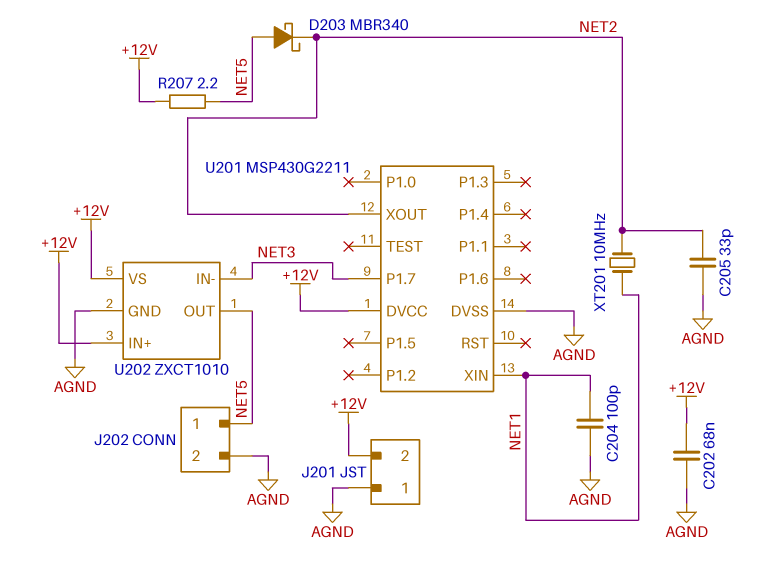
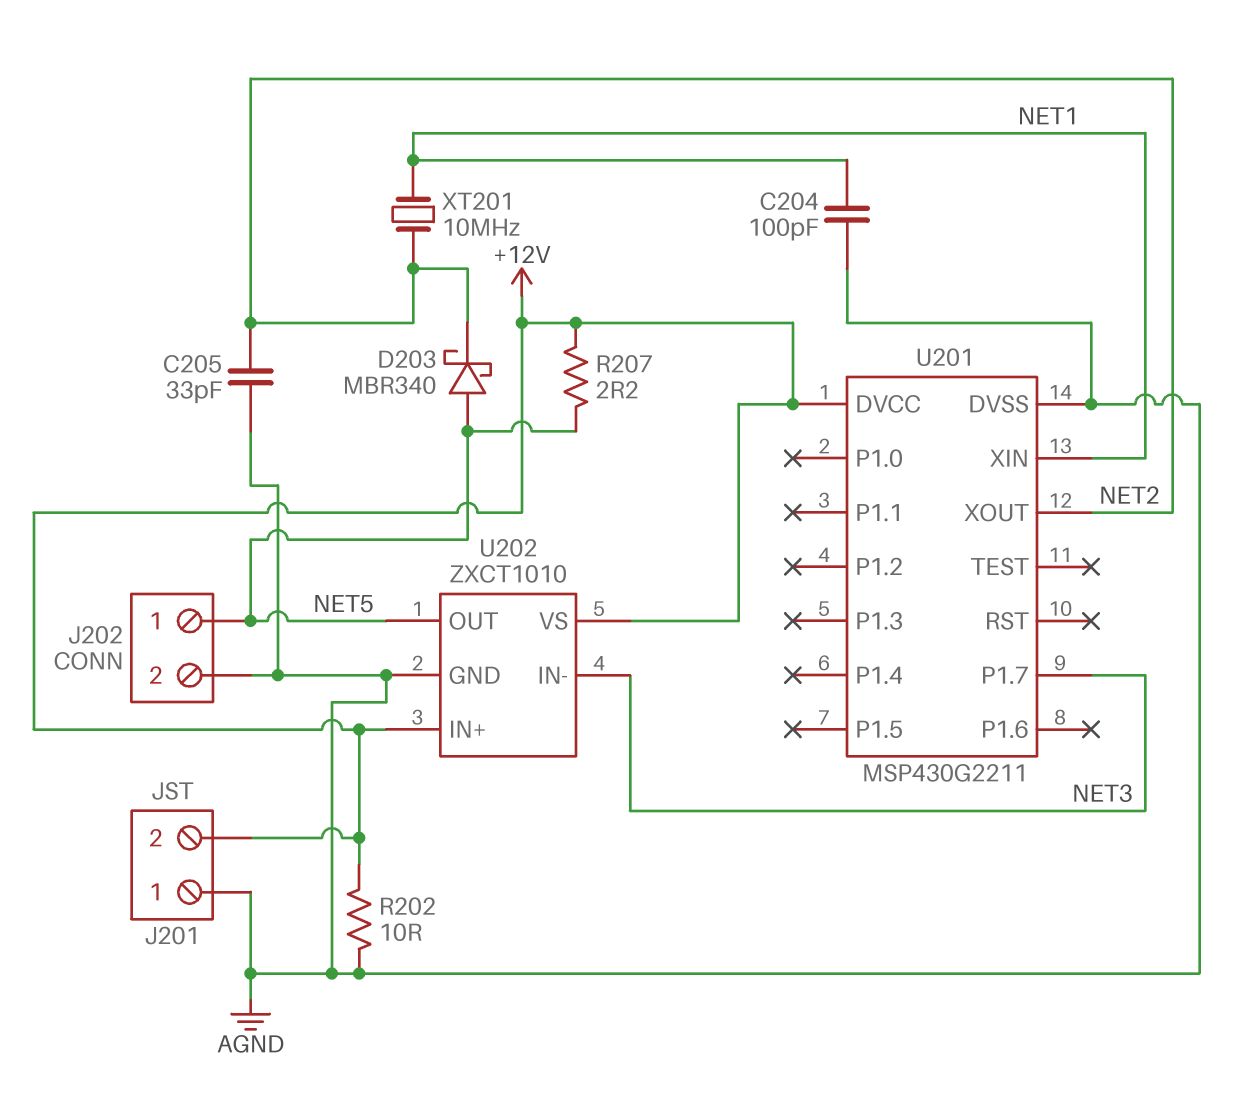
C202: 68nF (+12V, AGND) -> none
R202: none -> 10 (+12V, AGND)

